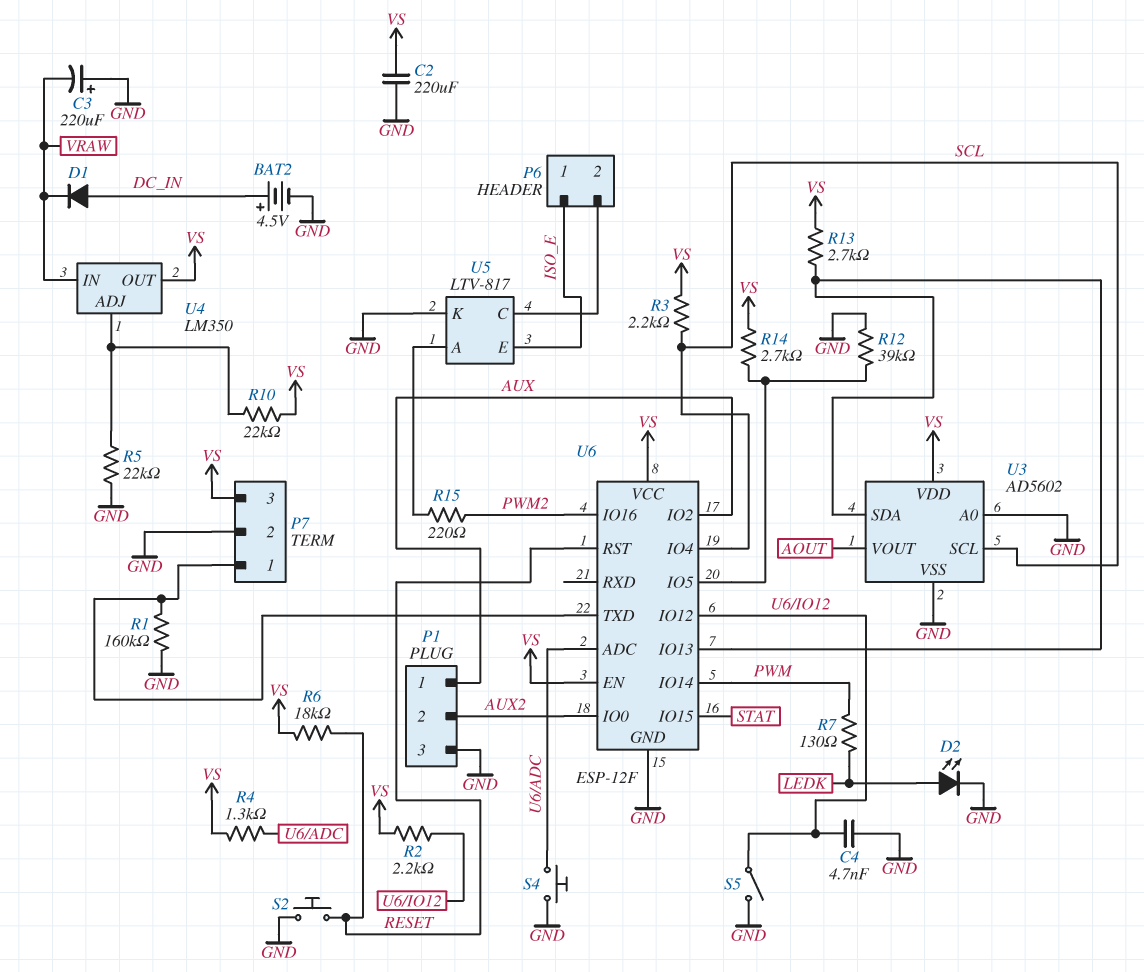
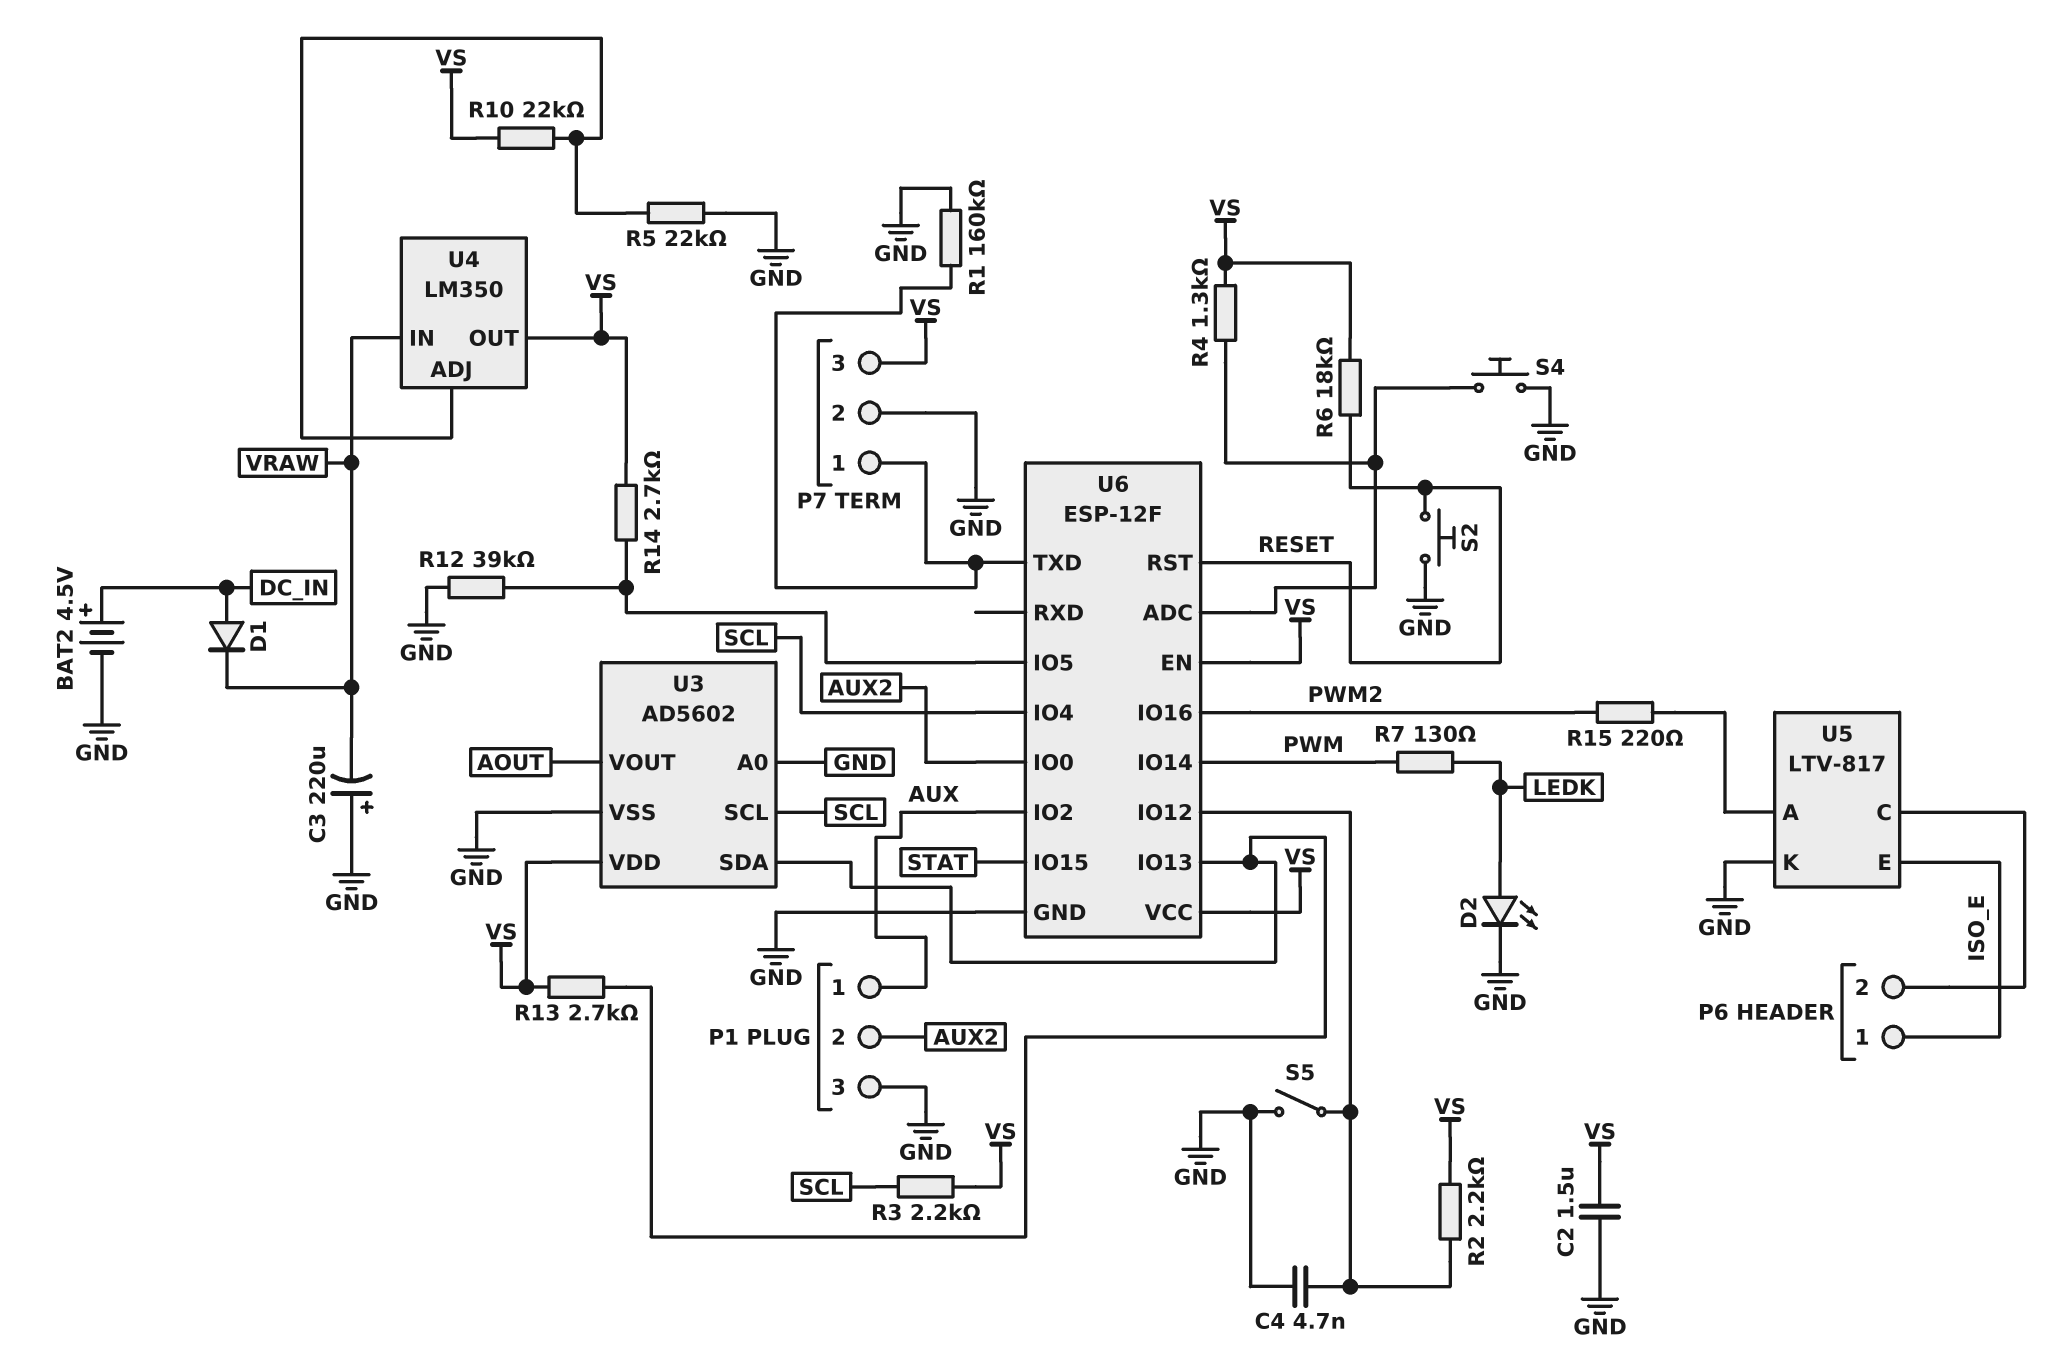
C2: 220uF (GND, VS) -> 1.5uF (GND, VS)

